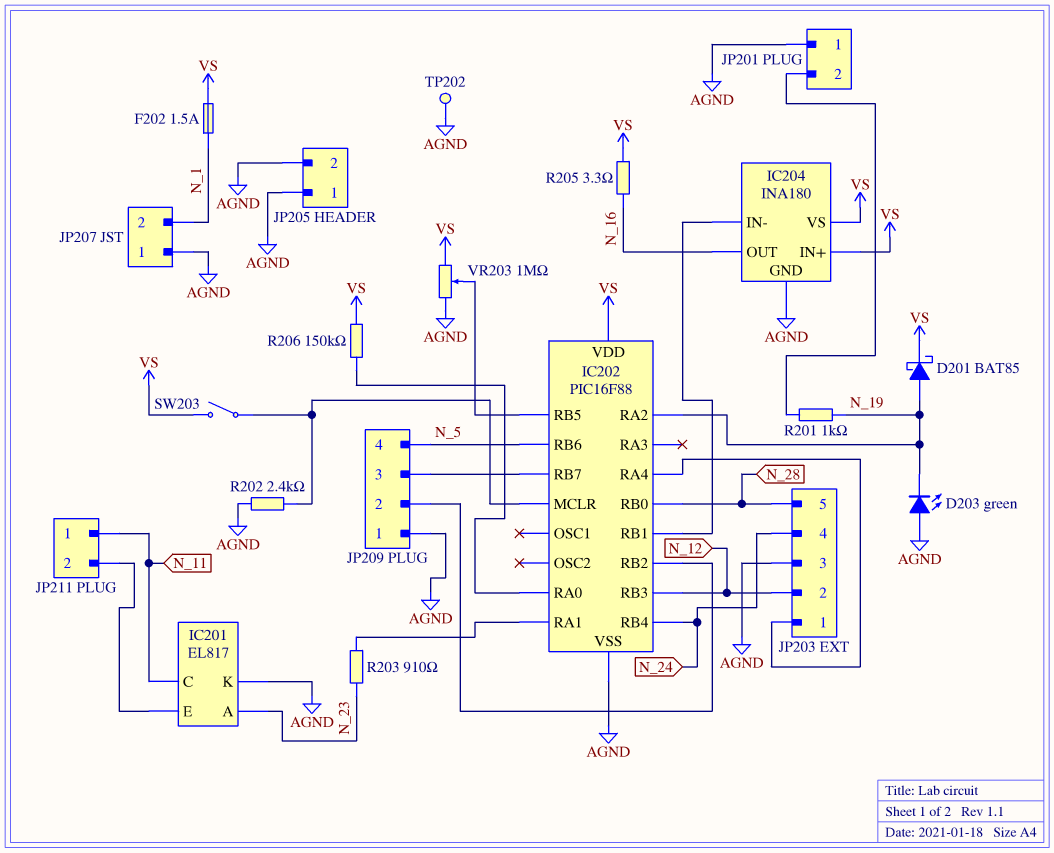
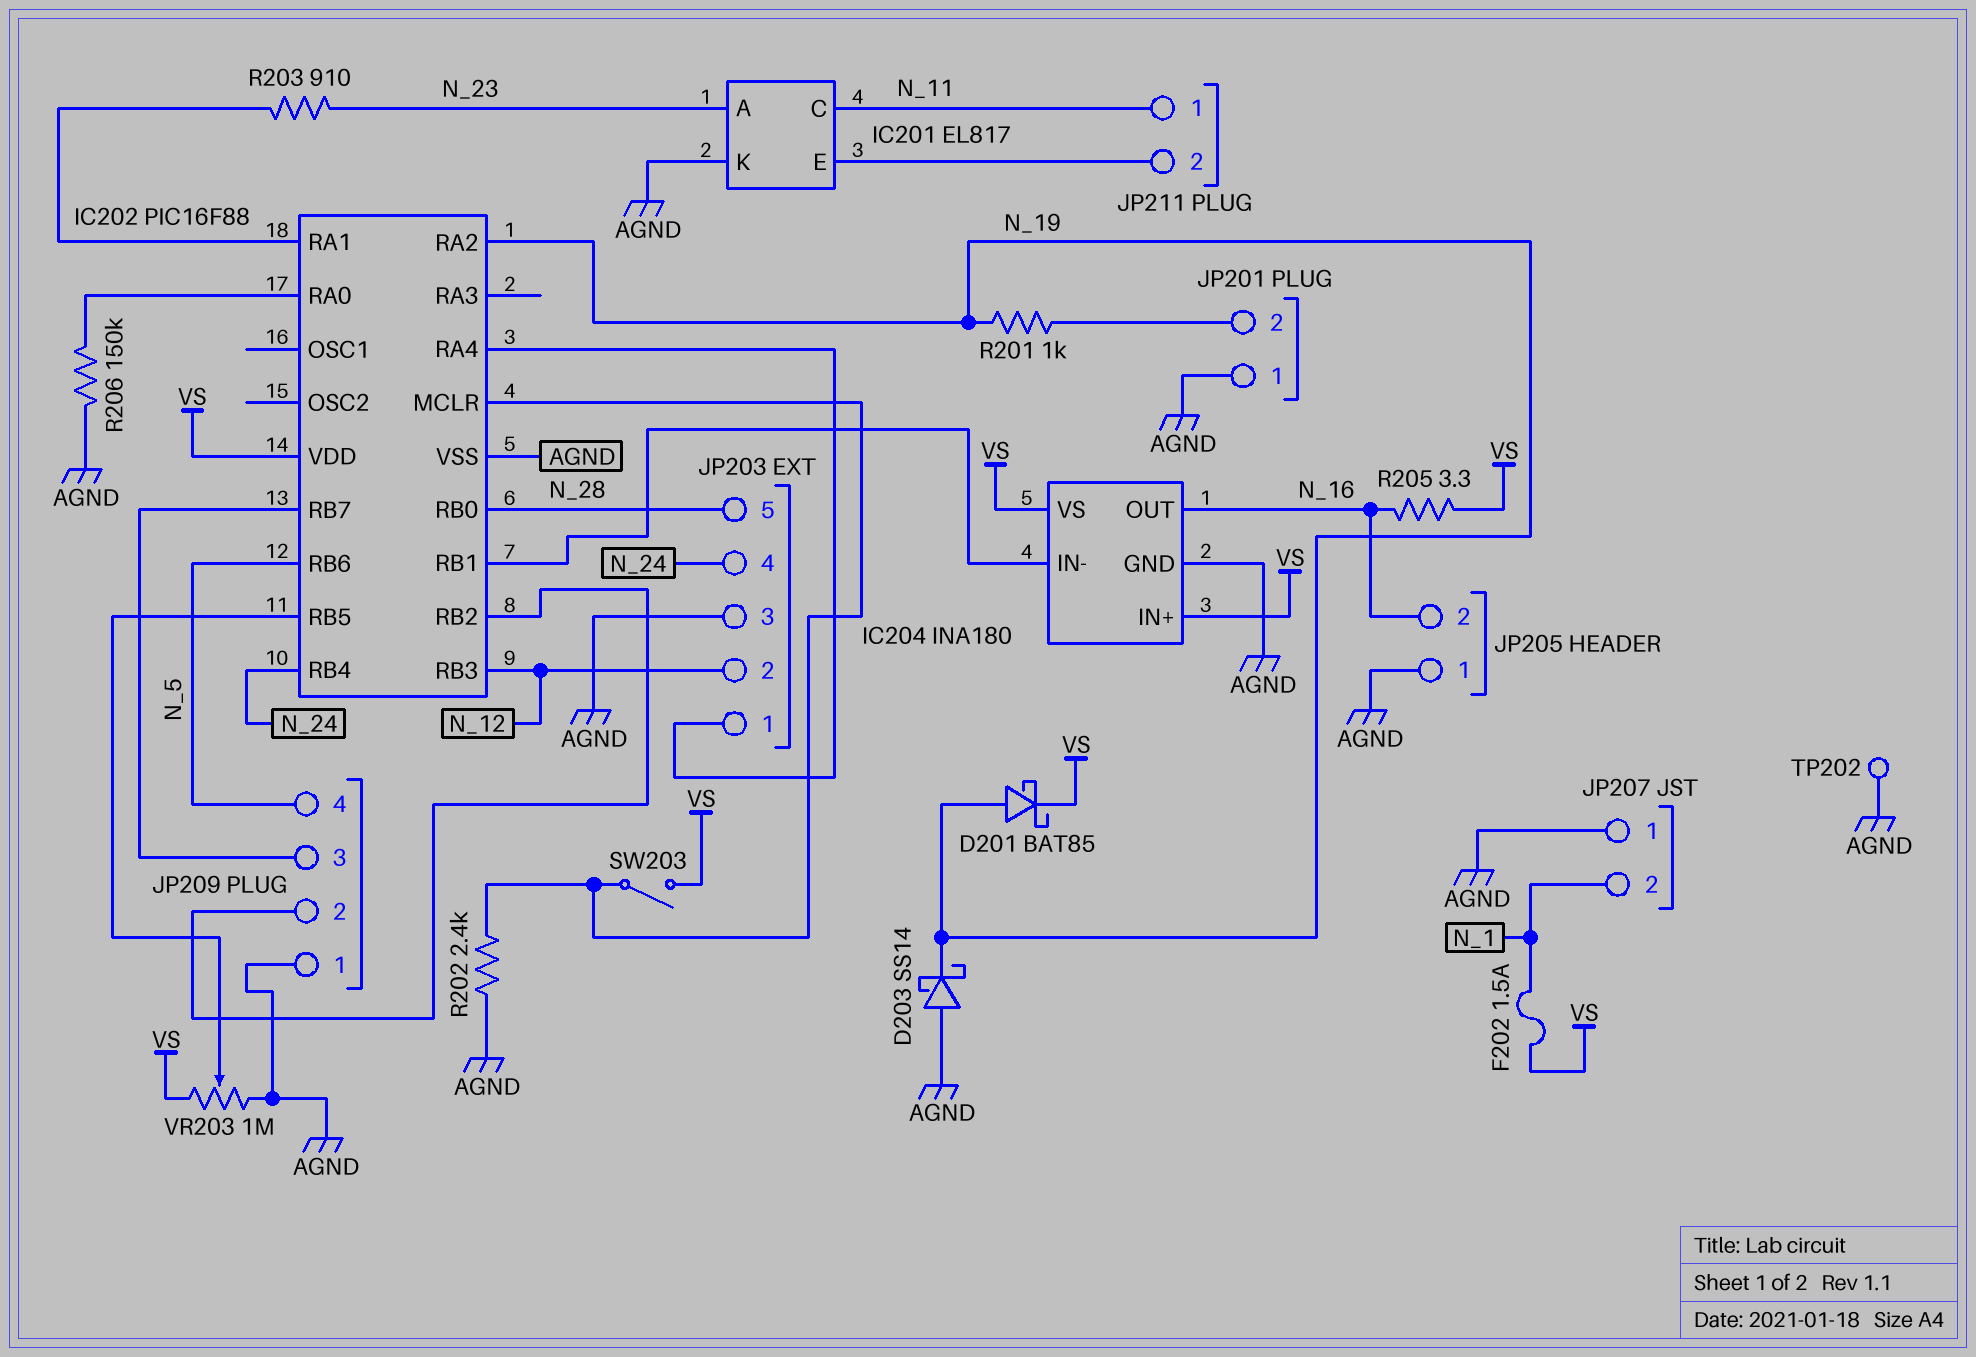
D203: LED green (A AGND, K N_19) -> schottky SS14 (A AGND, K N_19)
JP205 pin 2: AGND -> N_16
R206: 150k (IC202/RA0, VS) -> 150k (AGND, IC202/RA0)

